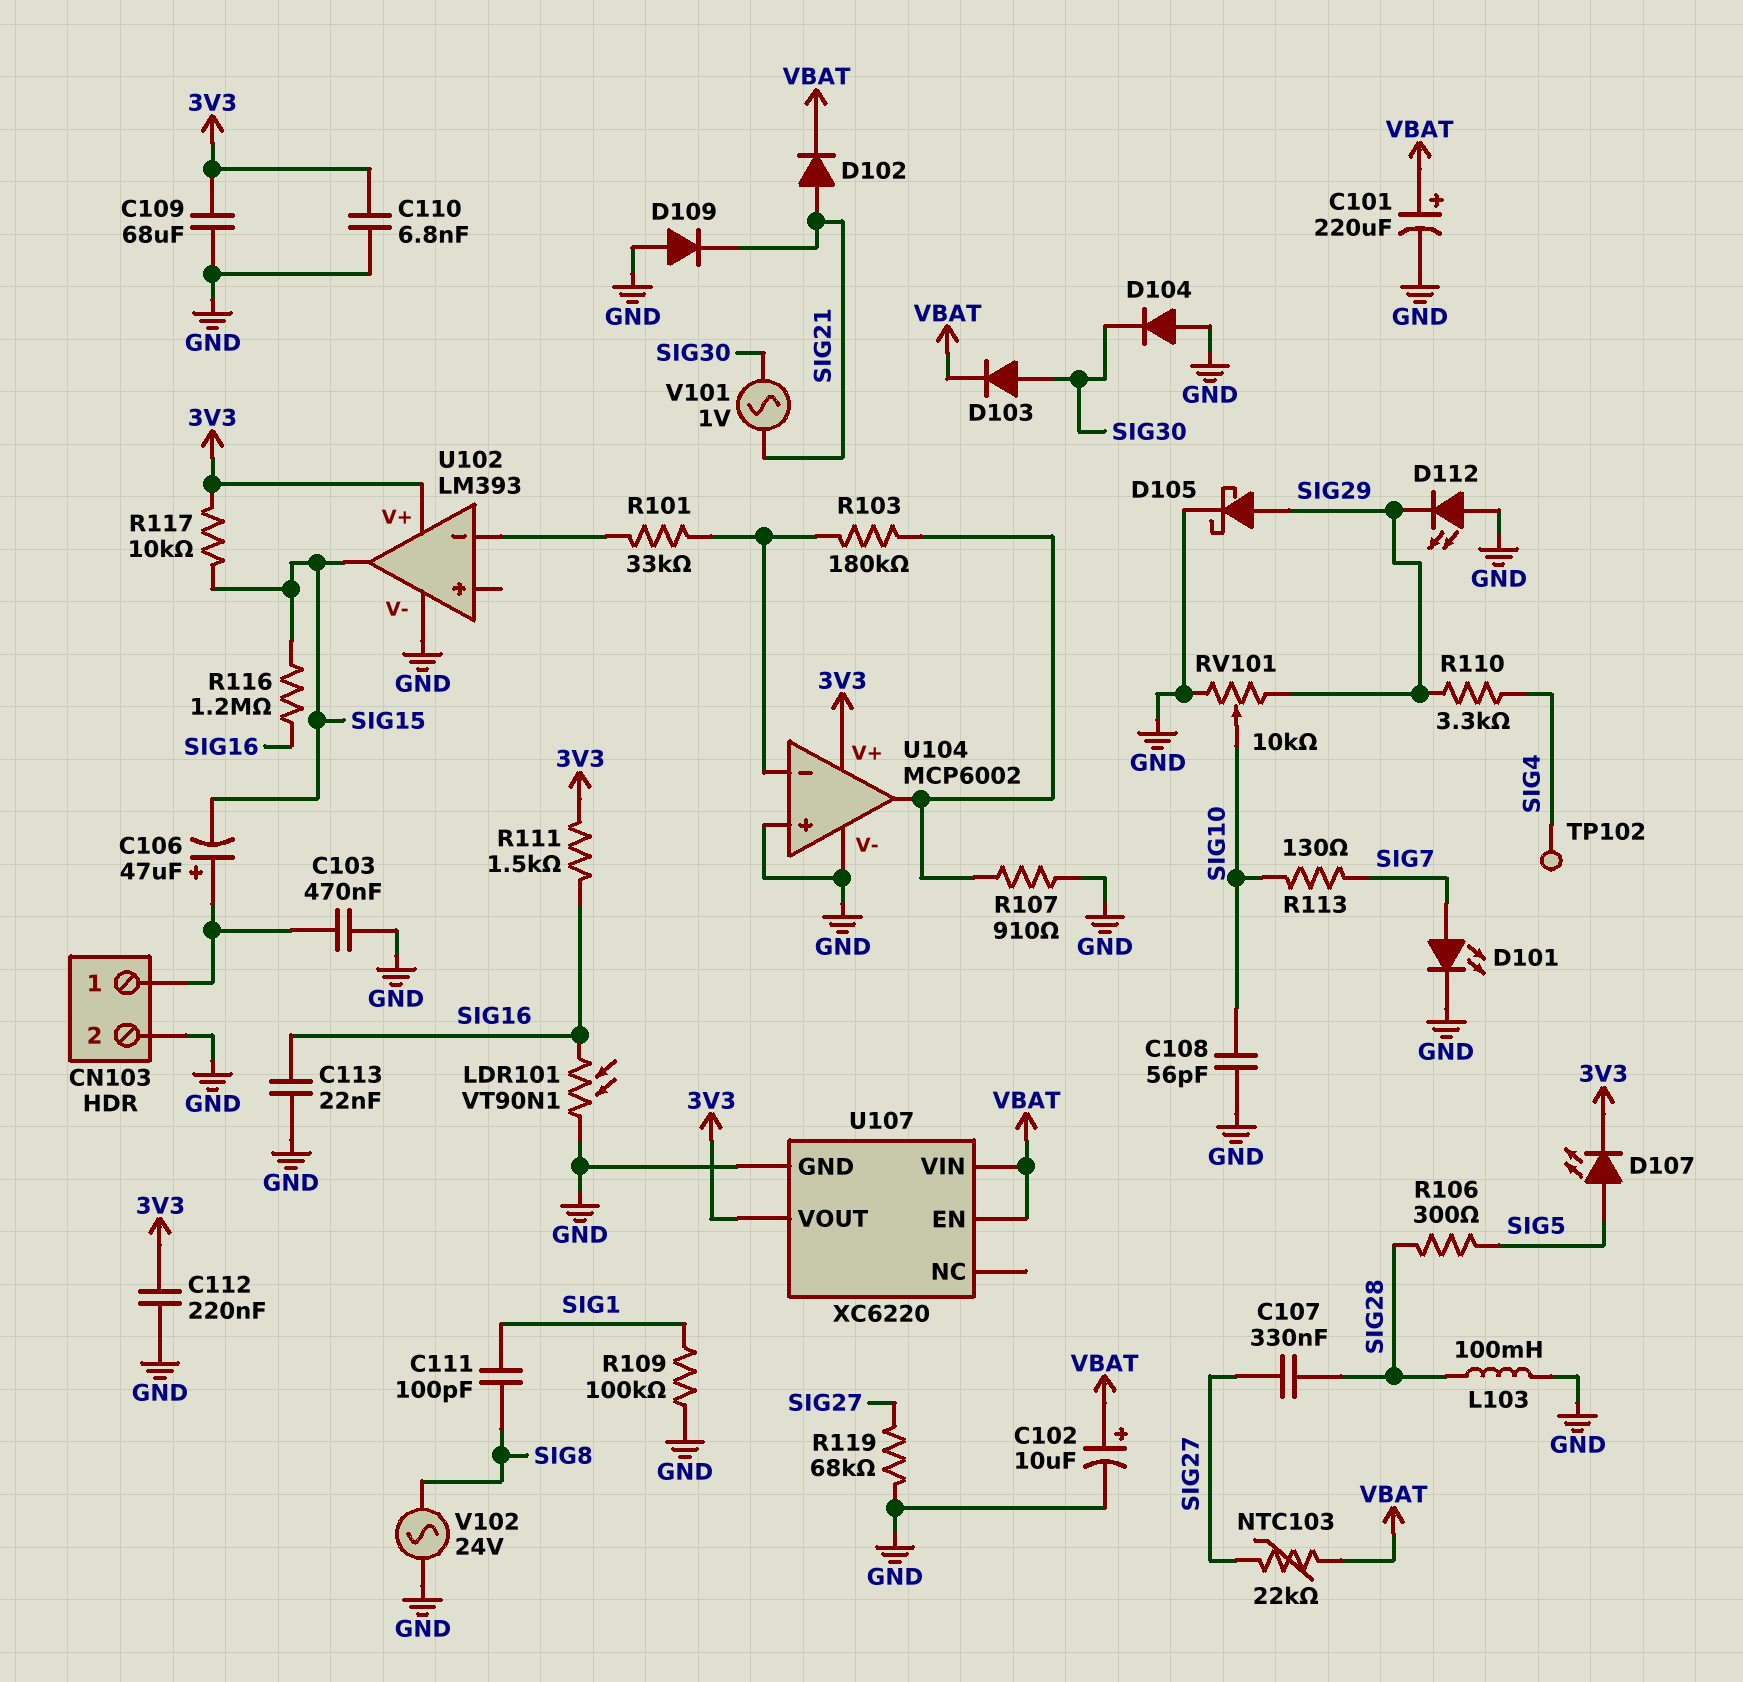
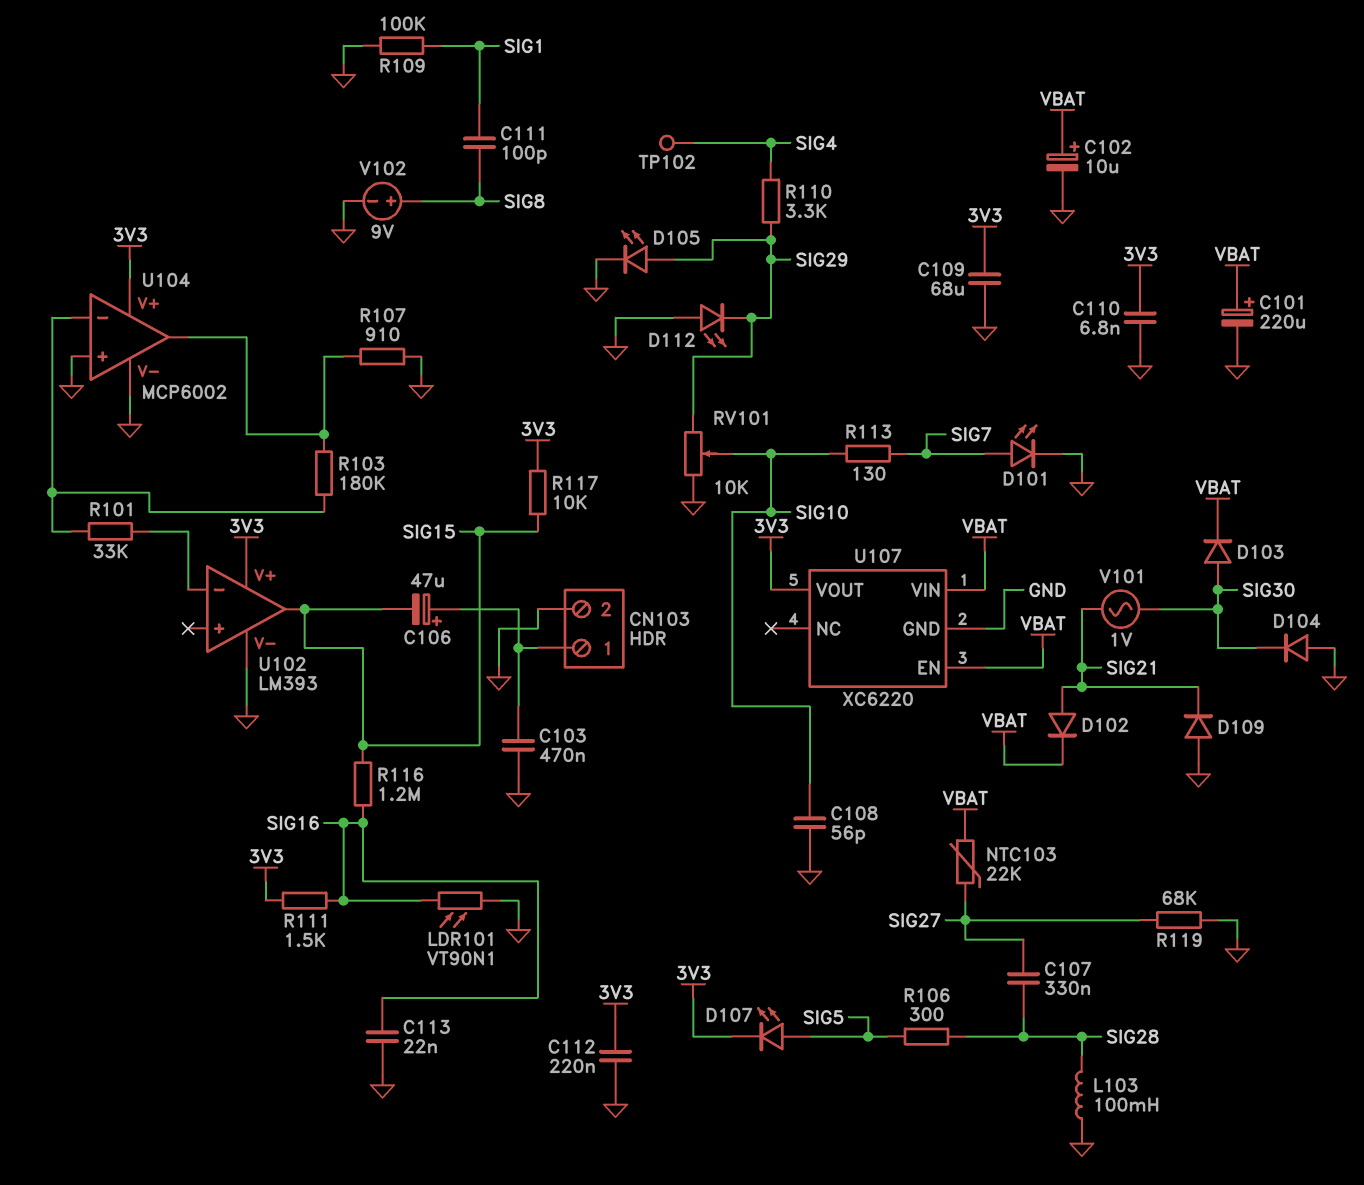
D105: schottky (A SIG29, K GND) -> LED (A SIG29, K GND)
V102: AC 24V (GND, SIG8) -> 9V (plus SIG8, minus GND)

